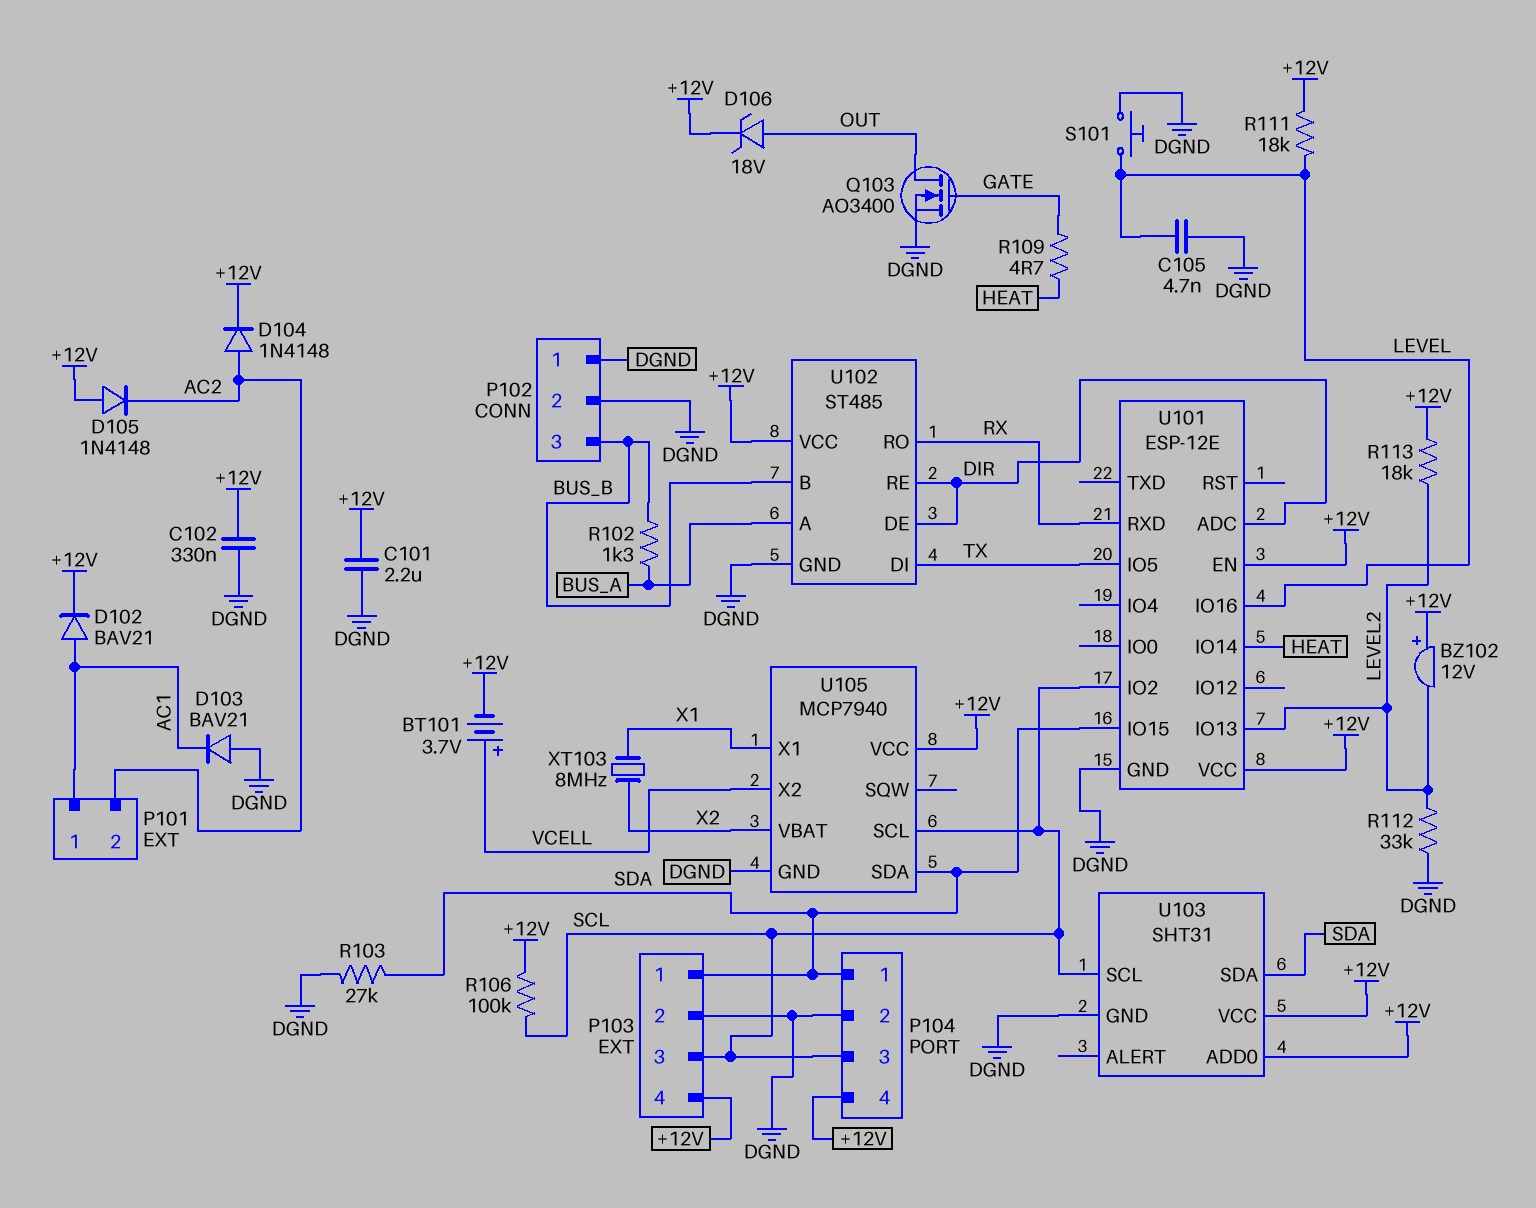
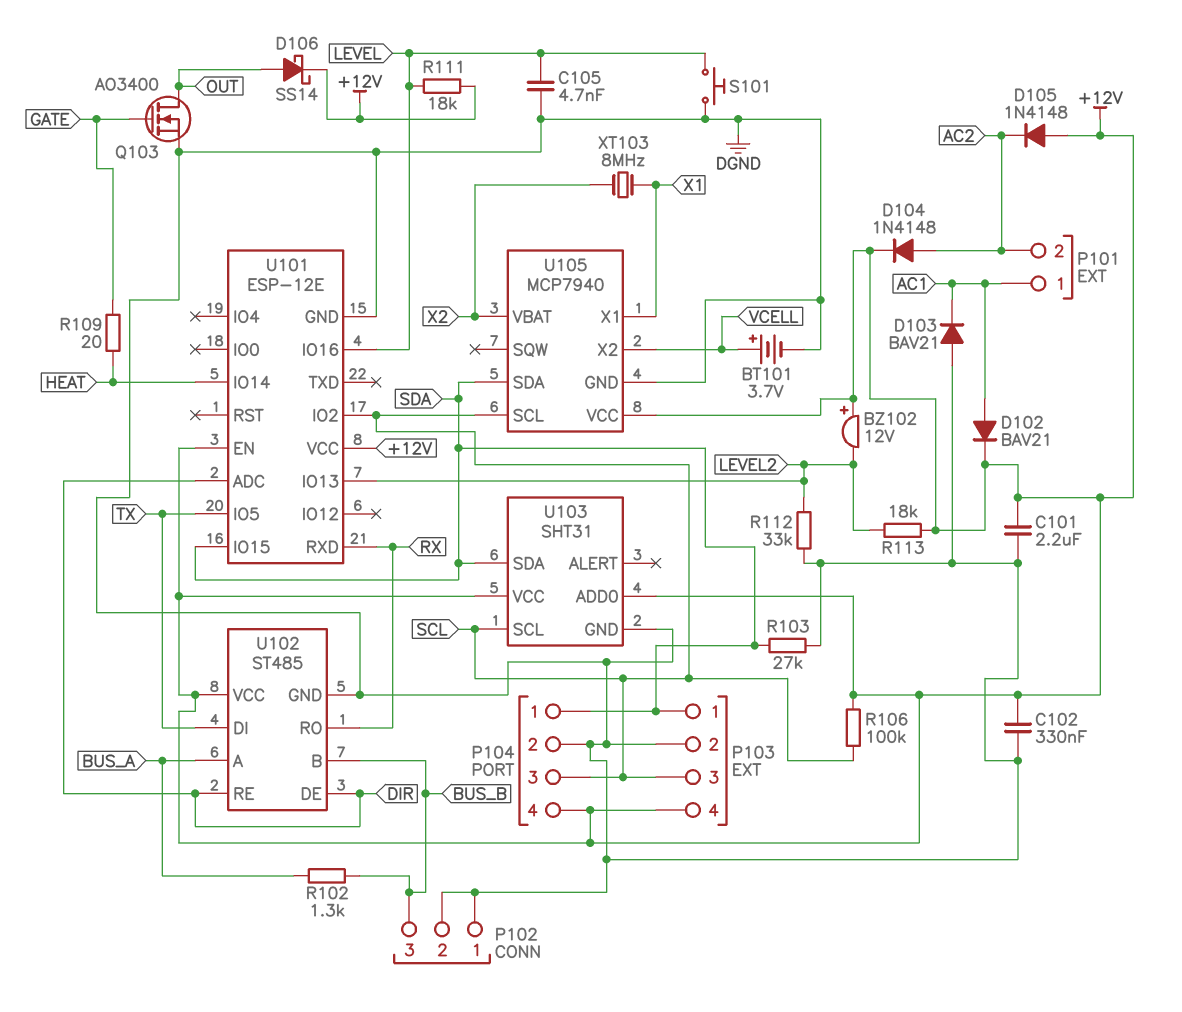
BT101: 3.7V (plus VCELL, minus +12V) -> 3.7V (plus VCELL, minus DGND)
D106: zener 18V (A OUT, K +12V) -> schottky SS14 (A OUT, K +12V)
R109: 4.7 (GATE, HEAT) -> 20 (GATE, HEAT)

